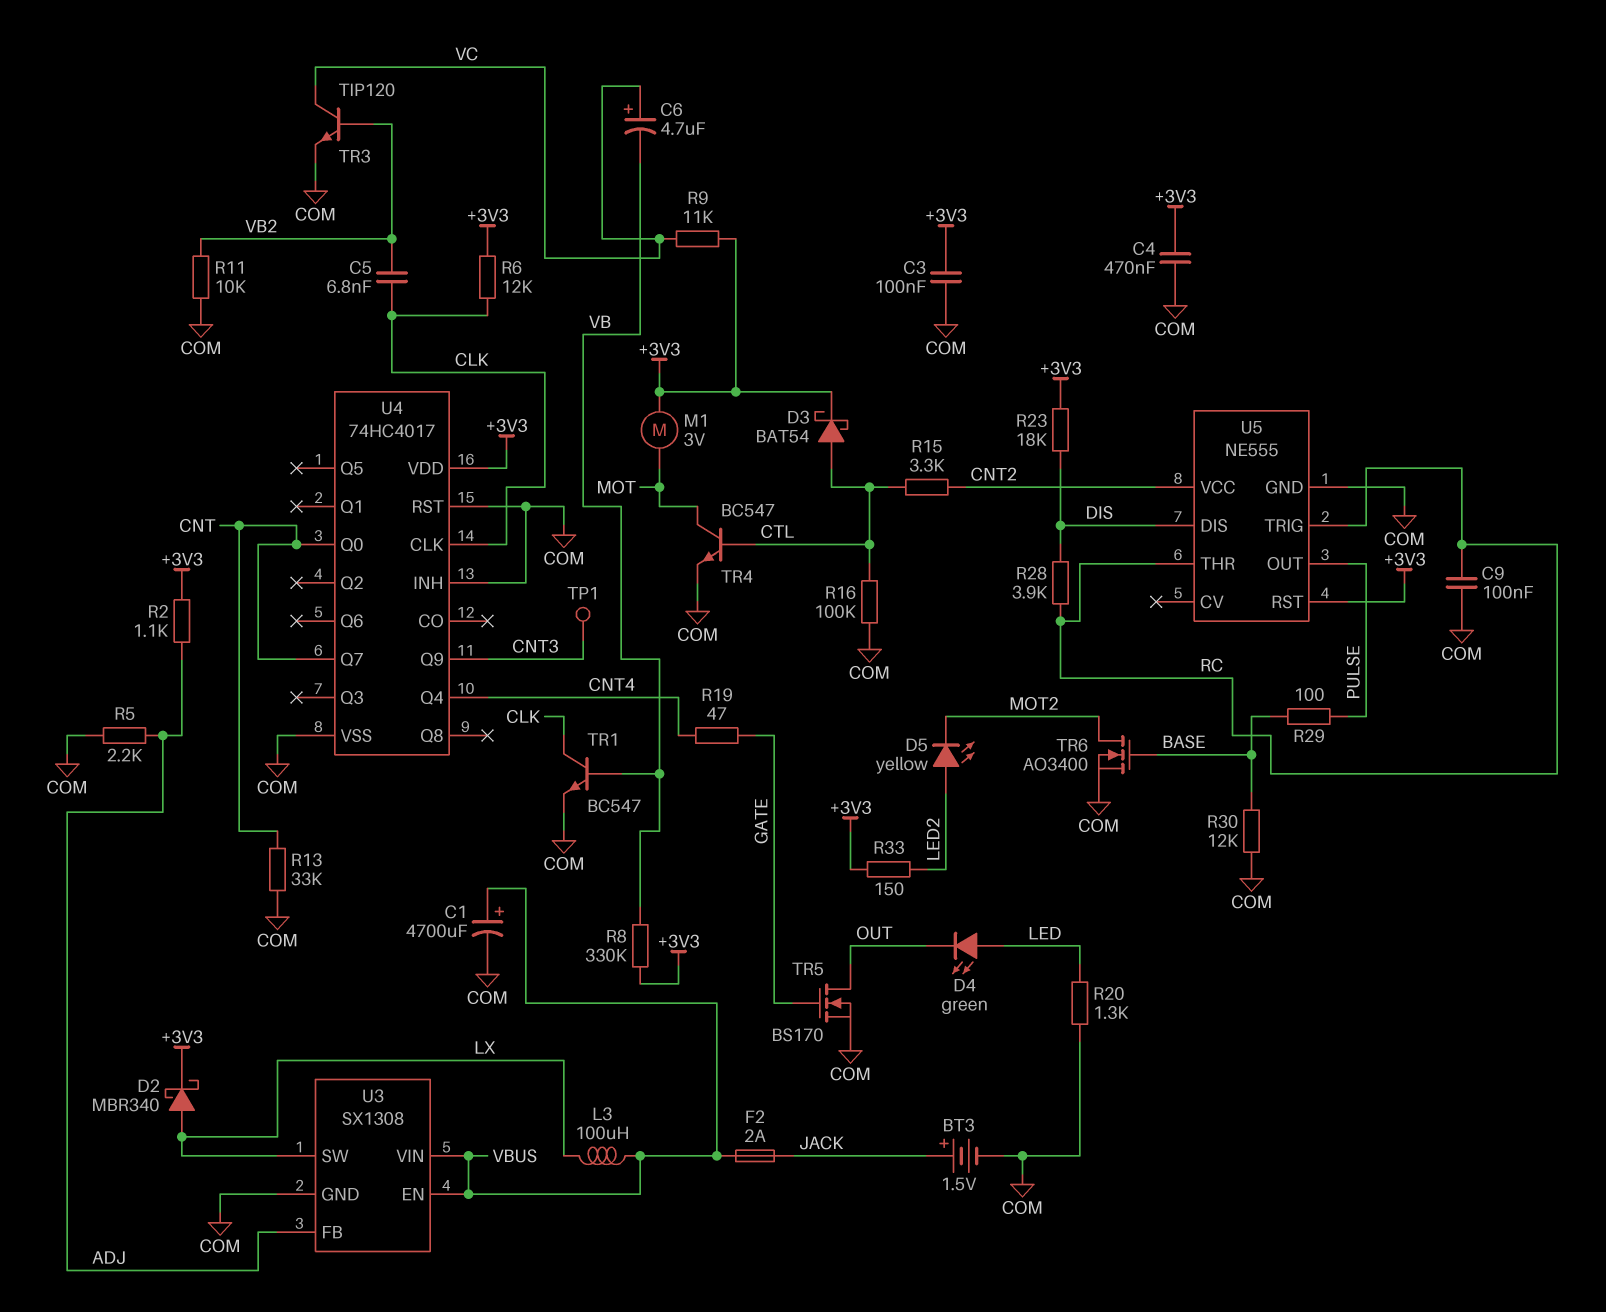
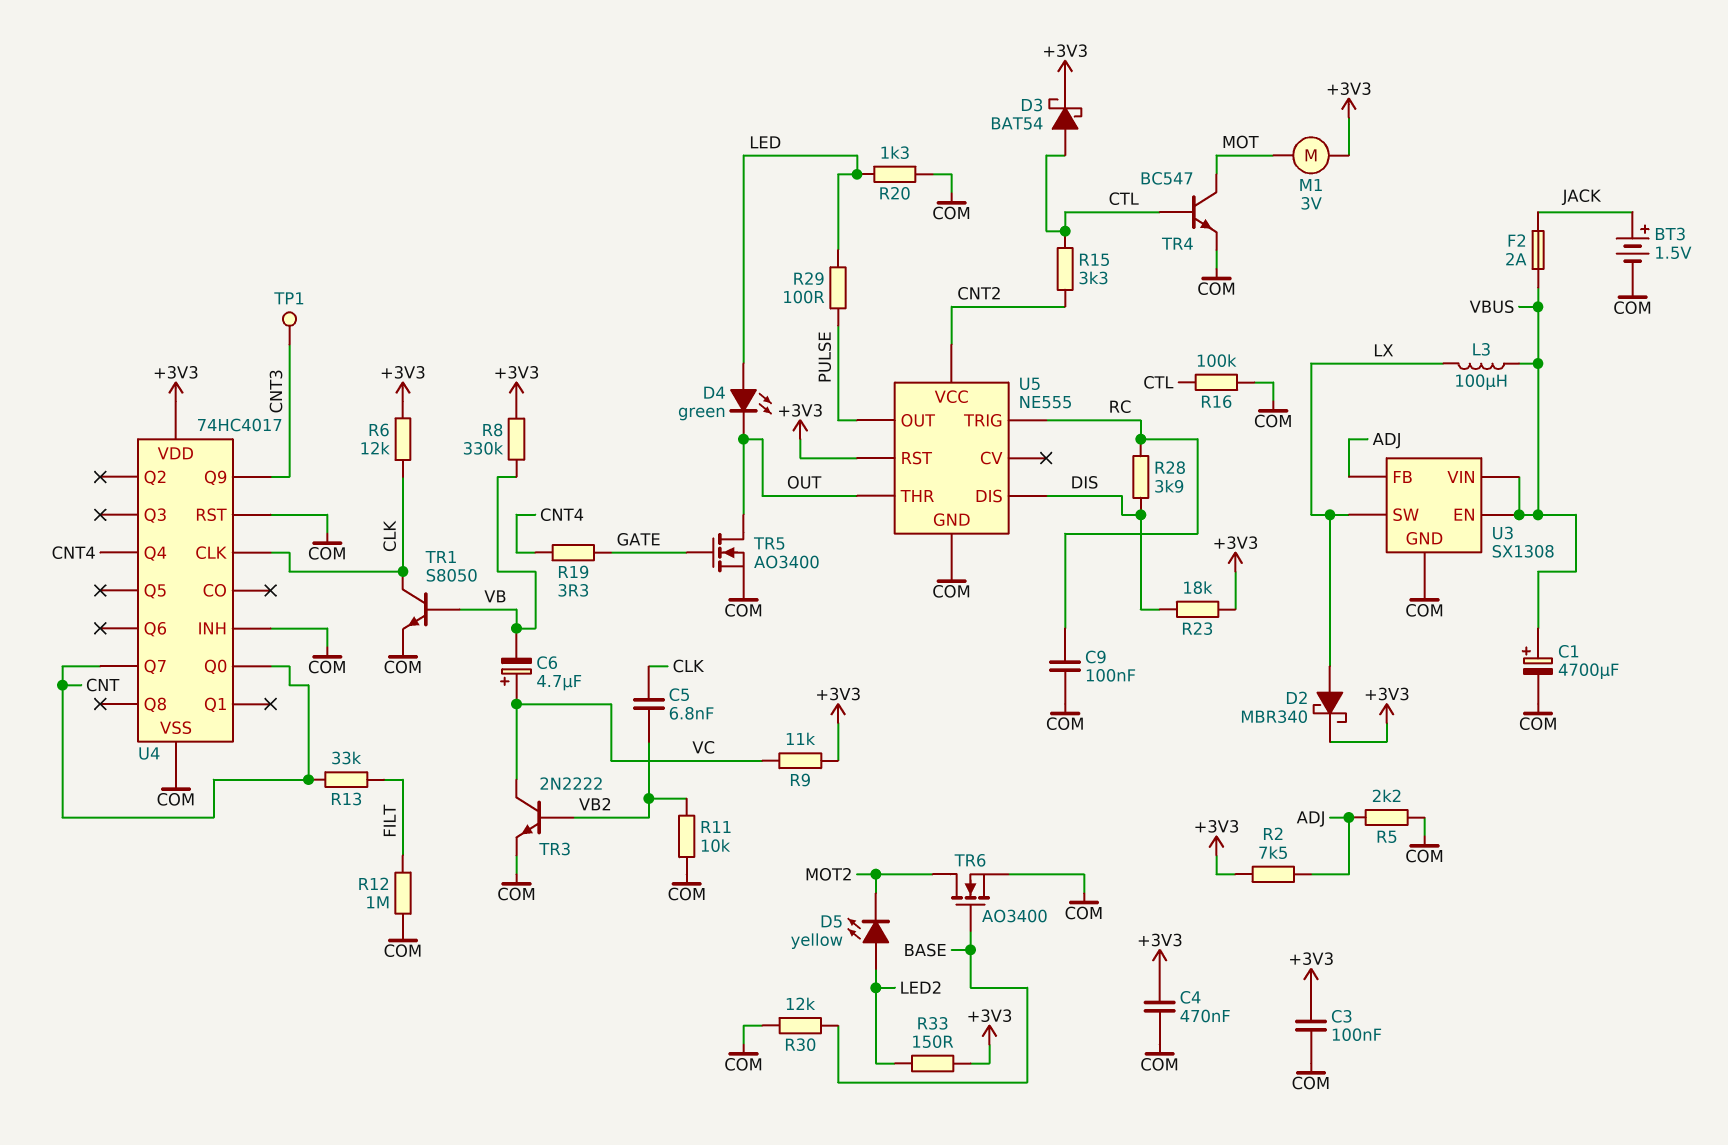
R2: 1.1k (+3V3, ADJ) -> 7.5k (+3V3, ADJ)
R12: none -> 1M (COM, FILT)
R13: 33k (CNT, COM) -> 33k (CNT, FILT)
R19: 47 (CNT4, GATE) -> 3.3 (CNT4, GATE)
R29: 100 (BASE, PULSE) -> 100 (LED, PULSE)
TR1: NPN BC547 (B VB, C CLK, E COM) -> NPN S8050 (B VB, C CLK, E COM)
TR3: NPN TIP120 (B VB2, C VC, E COM) -> NPN 2N2222 (B VB2, C VC, E COM)
TR5: NMOS BS170 (G GATE, D OUT, S COM) -> NMOS AO3400 (G GATE, D OUT, S COM)
U5 pin THR: RC -> OUT

